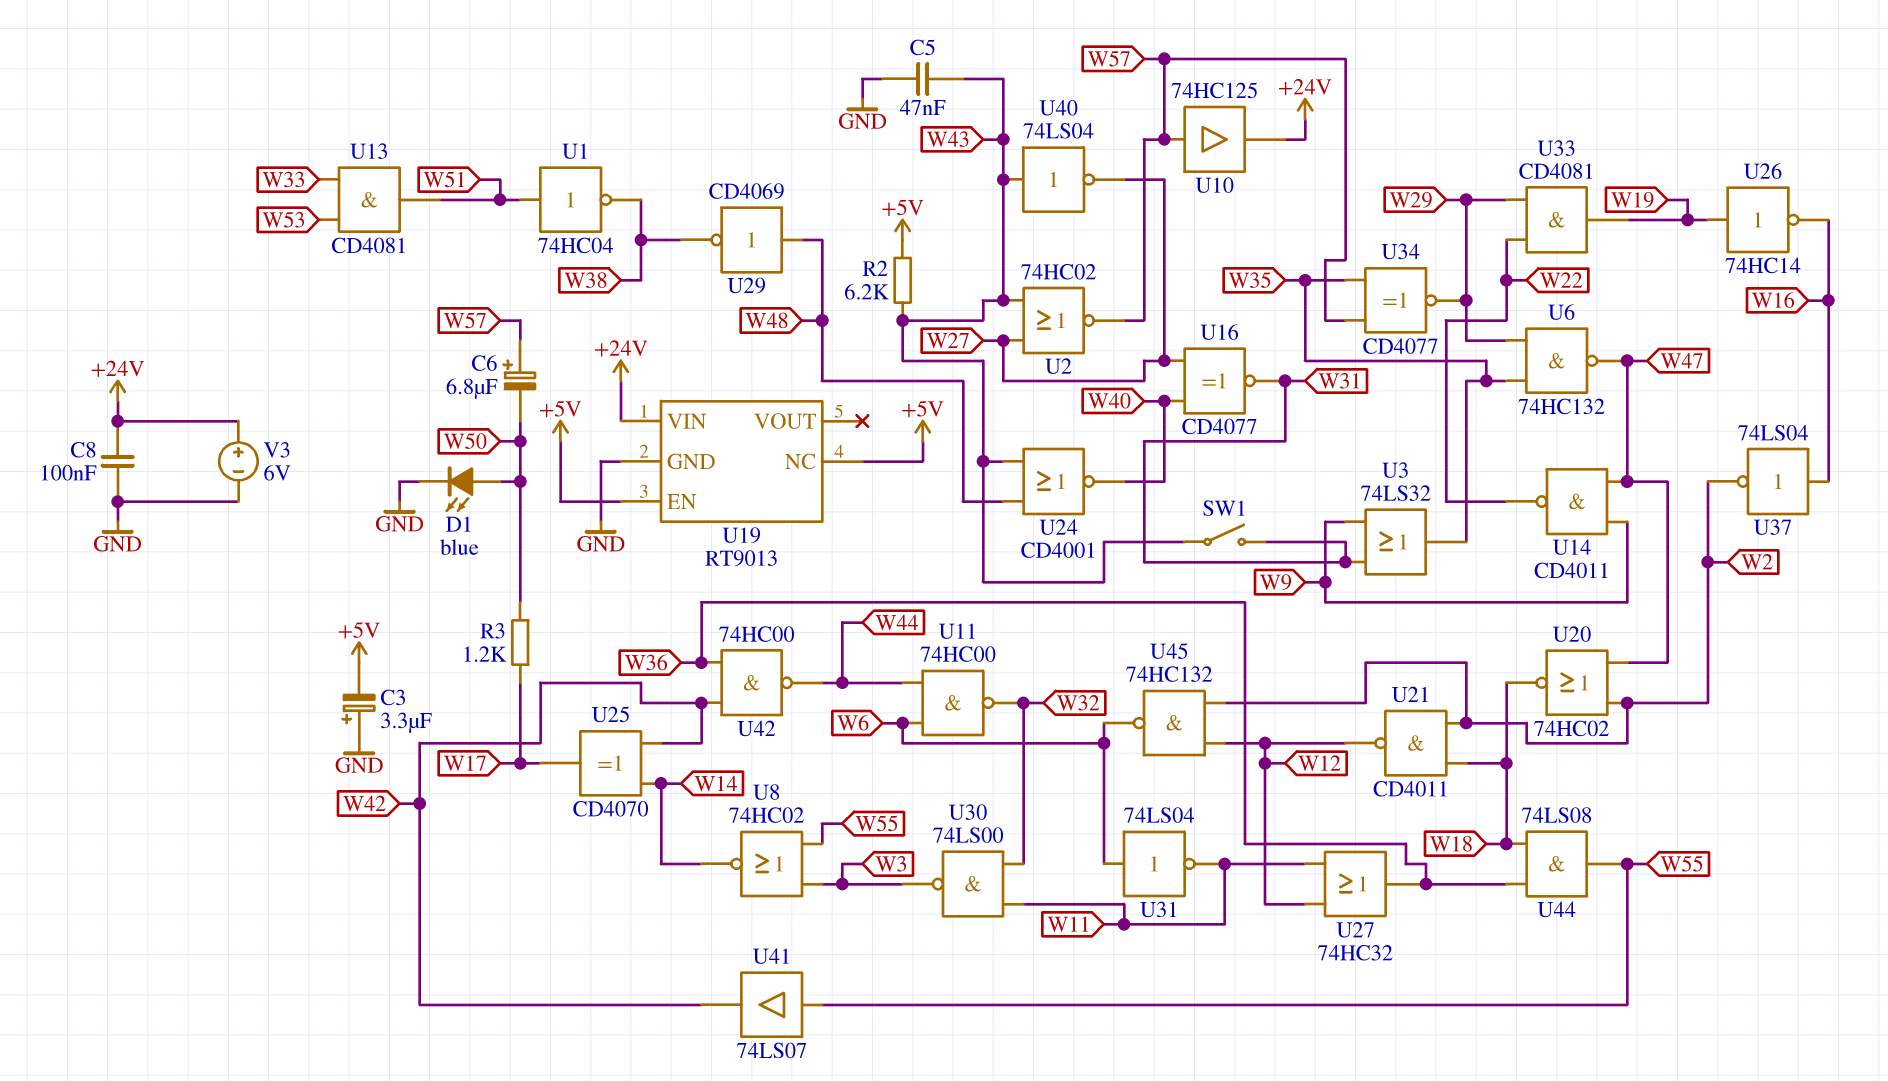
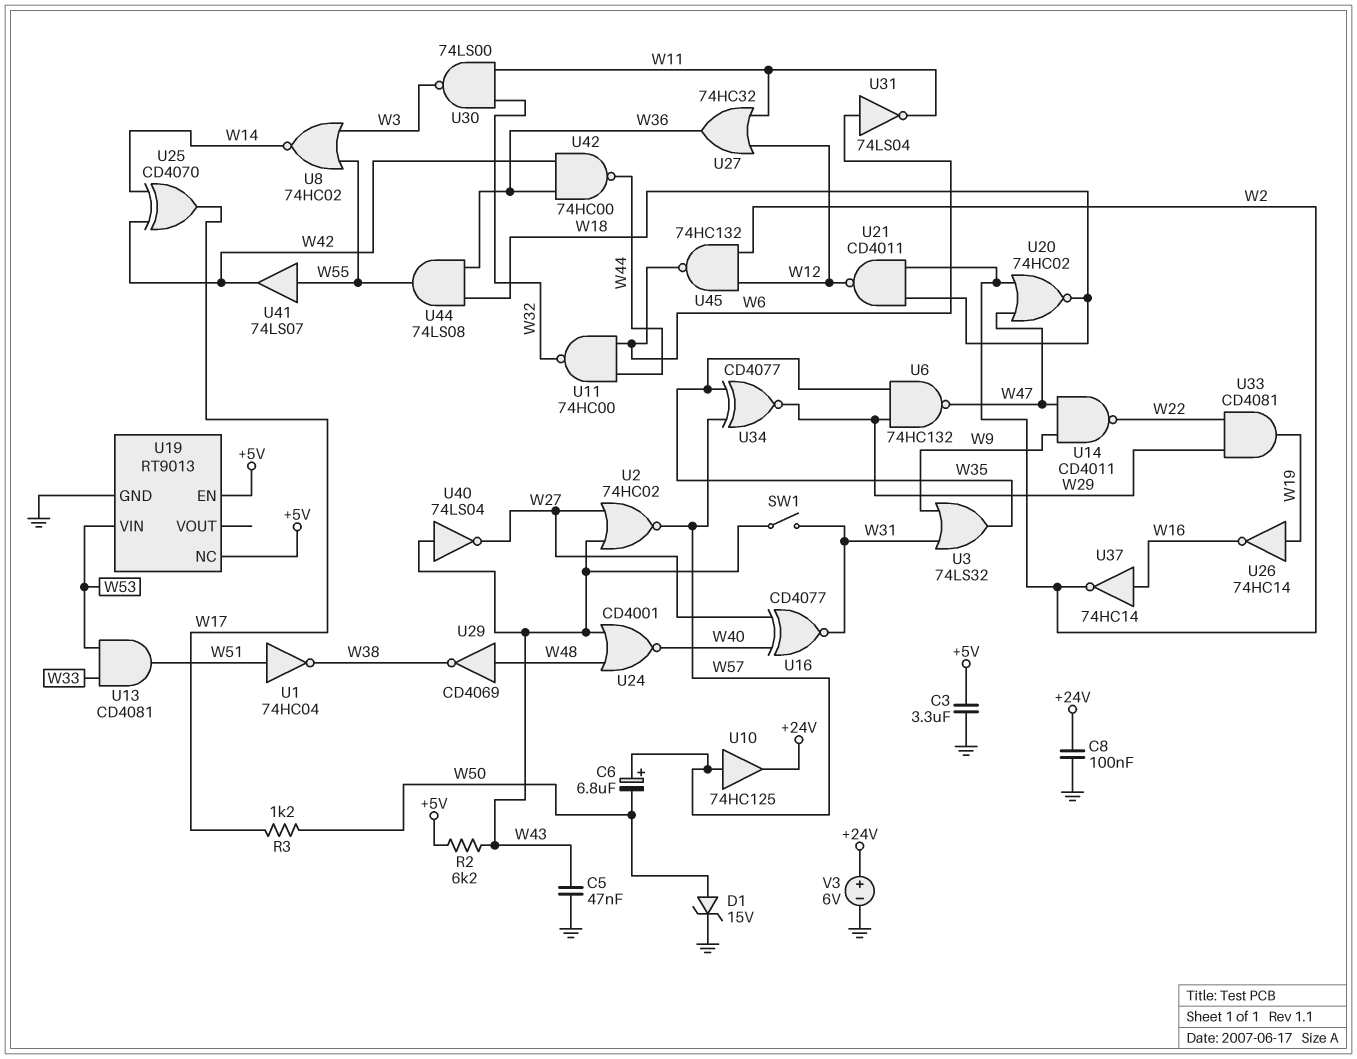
C3: 3.3uF (plus GND, minus +5V) -> 3.3uF (+5V, GND)
D1: LED blue (A W50, K GND) -> zener 15V (A W50, K GND)
U19 pin VIN: +24V -> W53
U37: NOT 74LS04 (in W16, out W2) -> NOT 74HC14 (in W16, out W2)

